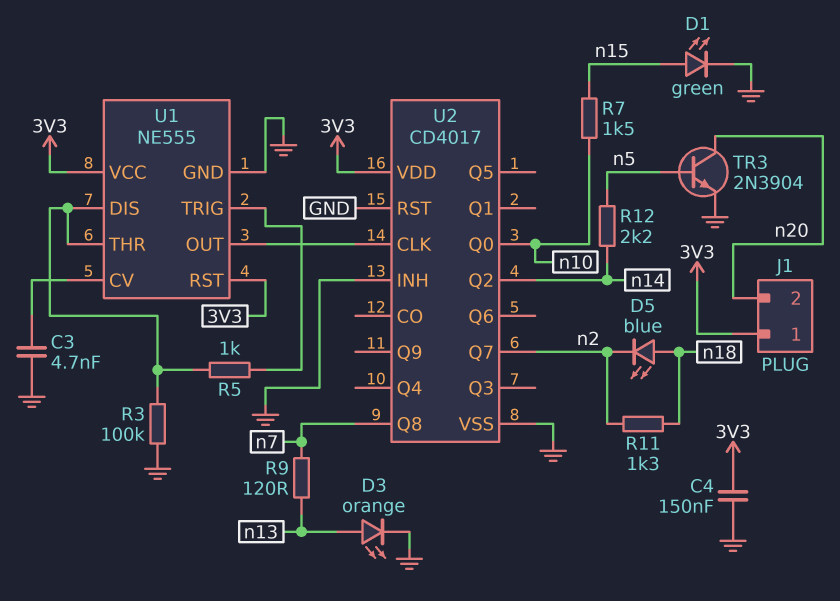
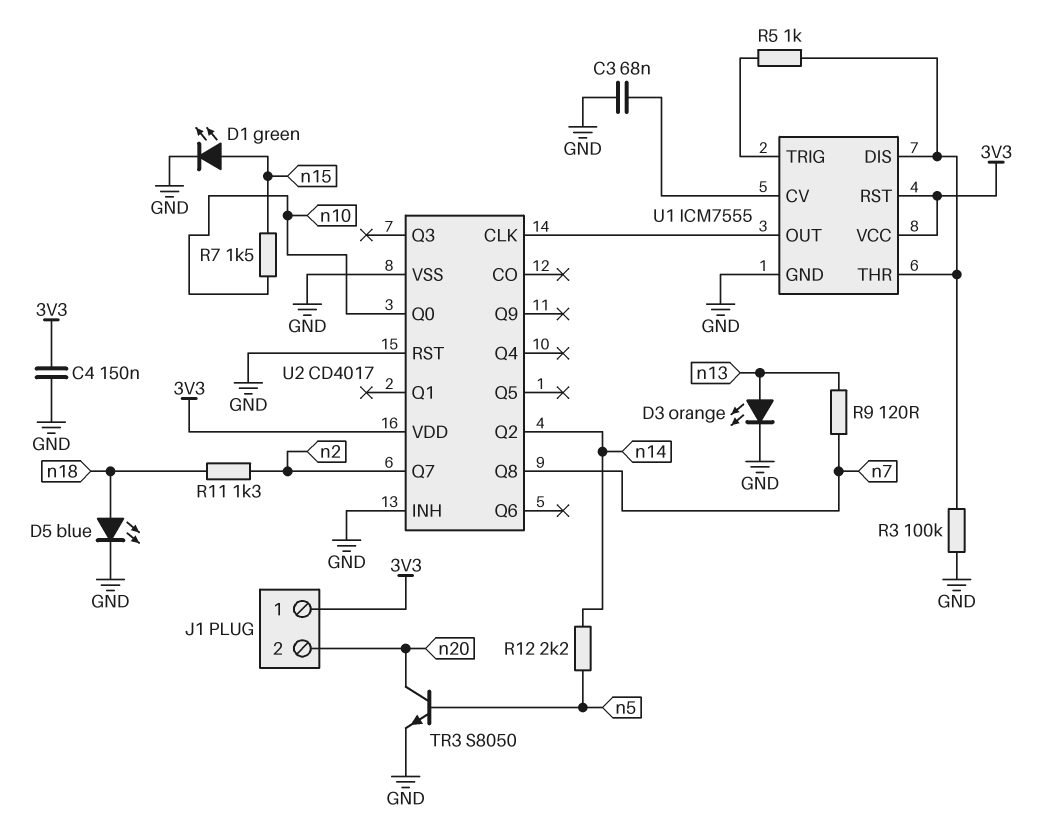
C3: 4.7nF (GND, U1/CV) -> 68nF (GND, U1/CV)
D5: LED blue (A n18, K n2) -> LED blue (A n18, K GND)
TR3: NPN 2N3904 (B n5, C n20, E GND) -> NPN S8050 (B n5, C n20, E GND)
U1: NE555 -> ICM7555

